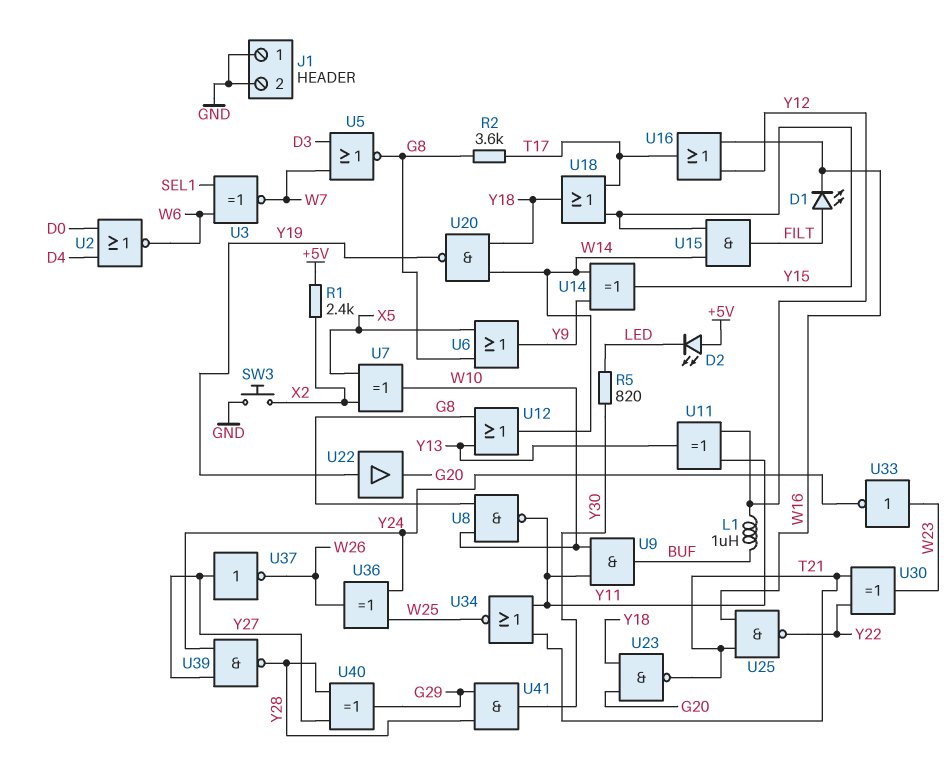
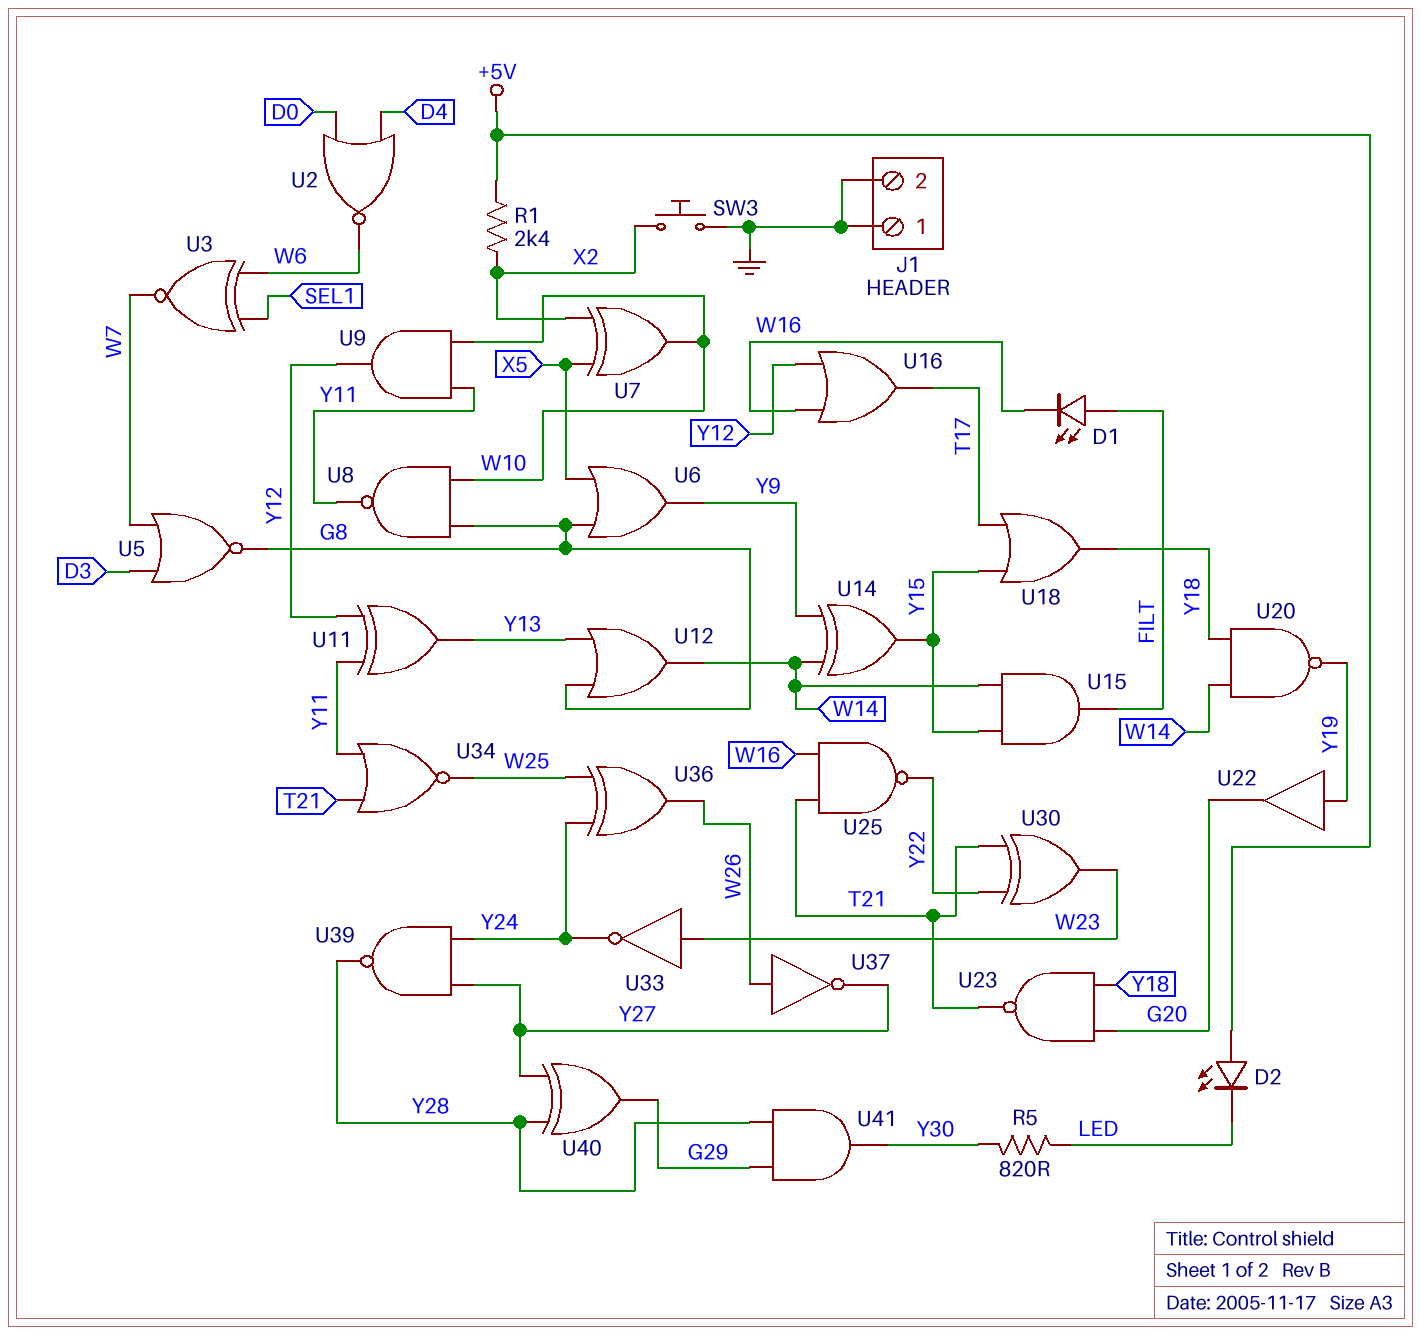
L1: 1uH (BUF, Y12) -> none
R2: 3.6k (G8, T17) -> none
U9: AND (in W10, in Y11, out BUF) -> AND (in W10, in Y11, out Y12)
U37: NOT (in Y27, out W26) -> NOT (in W26, out Y27)

